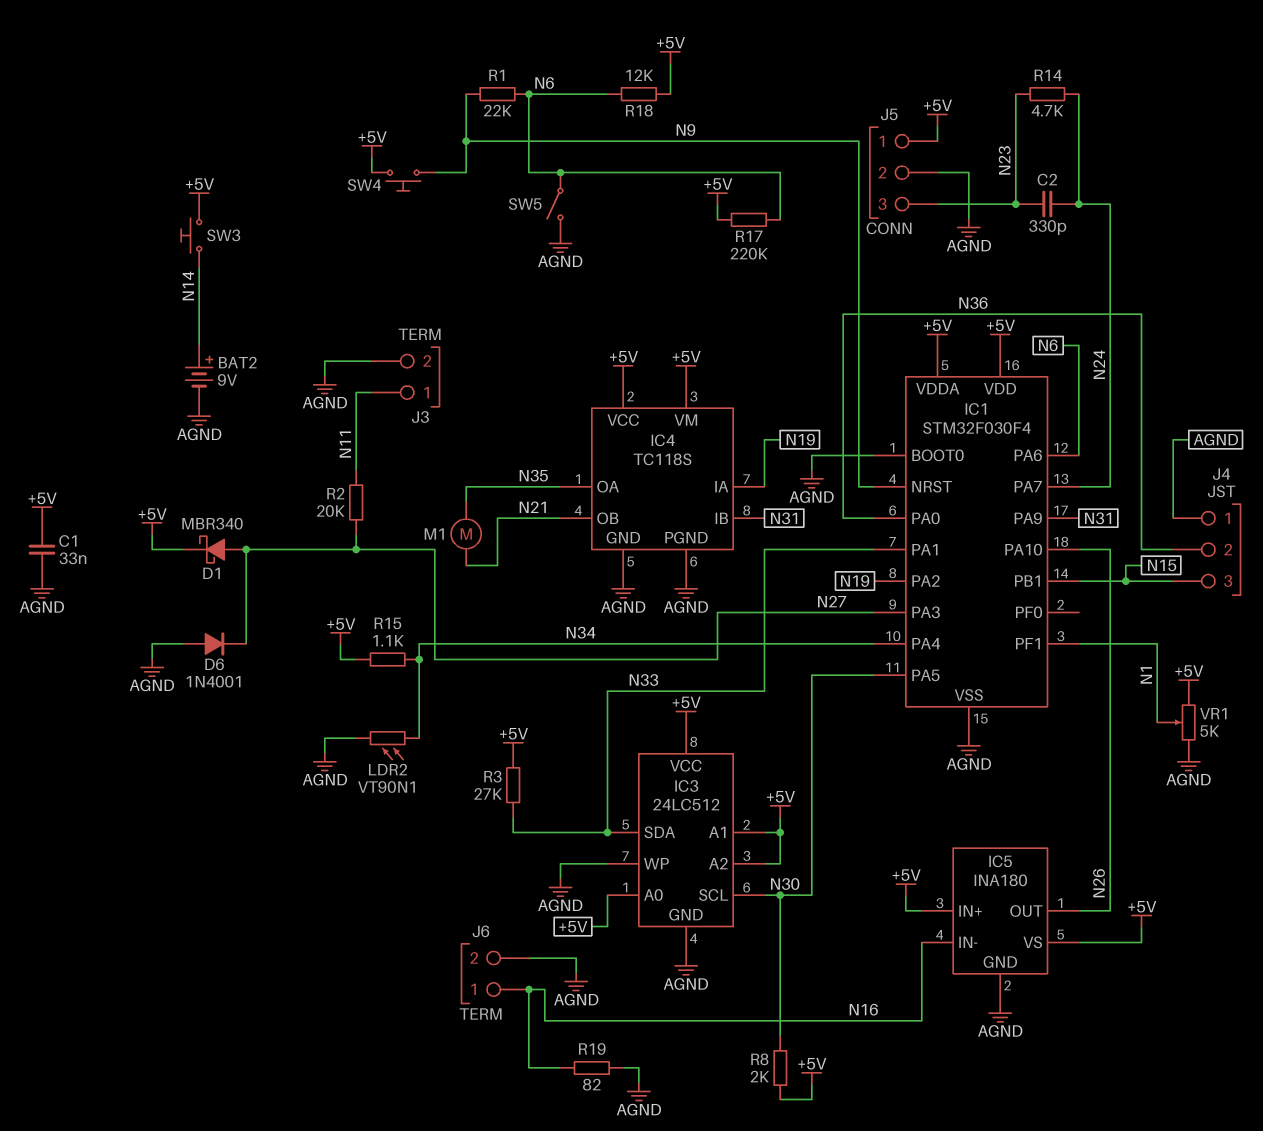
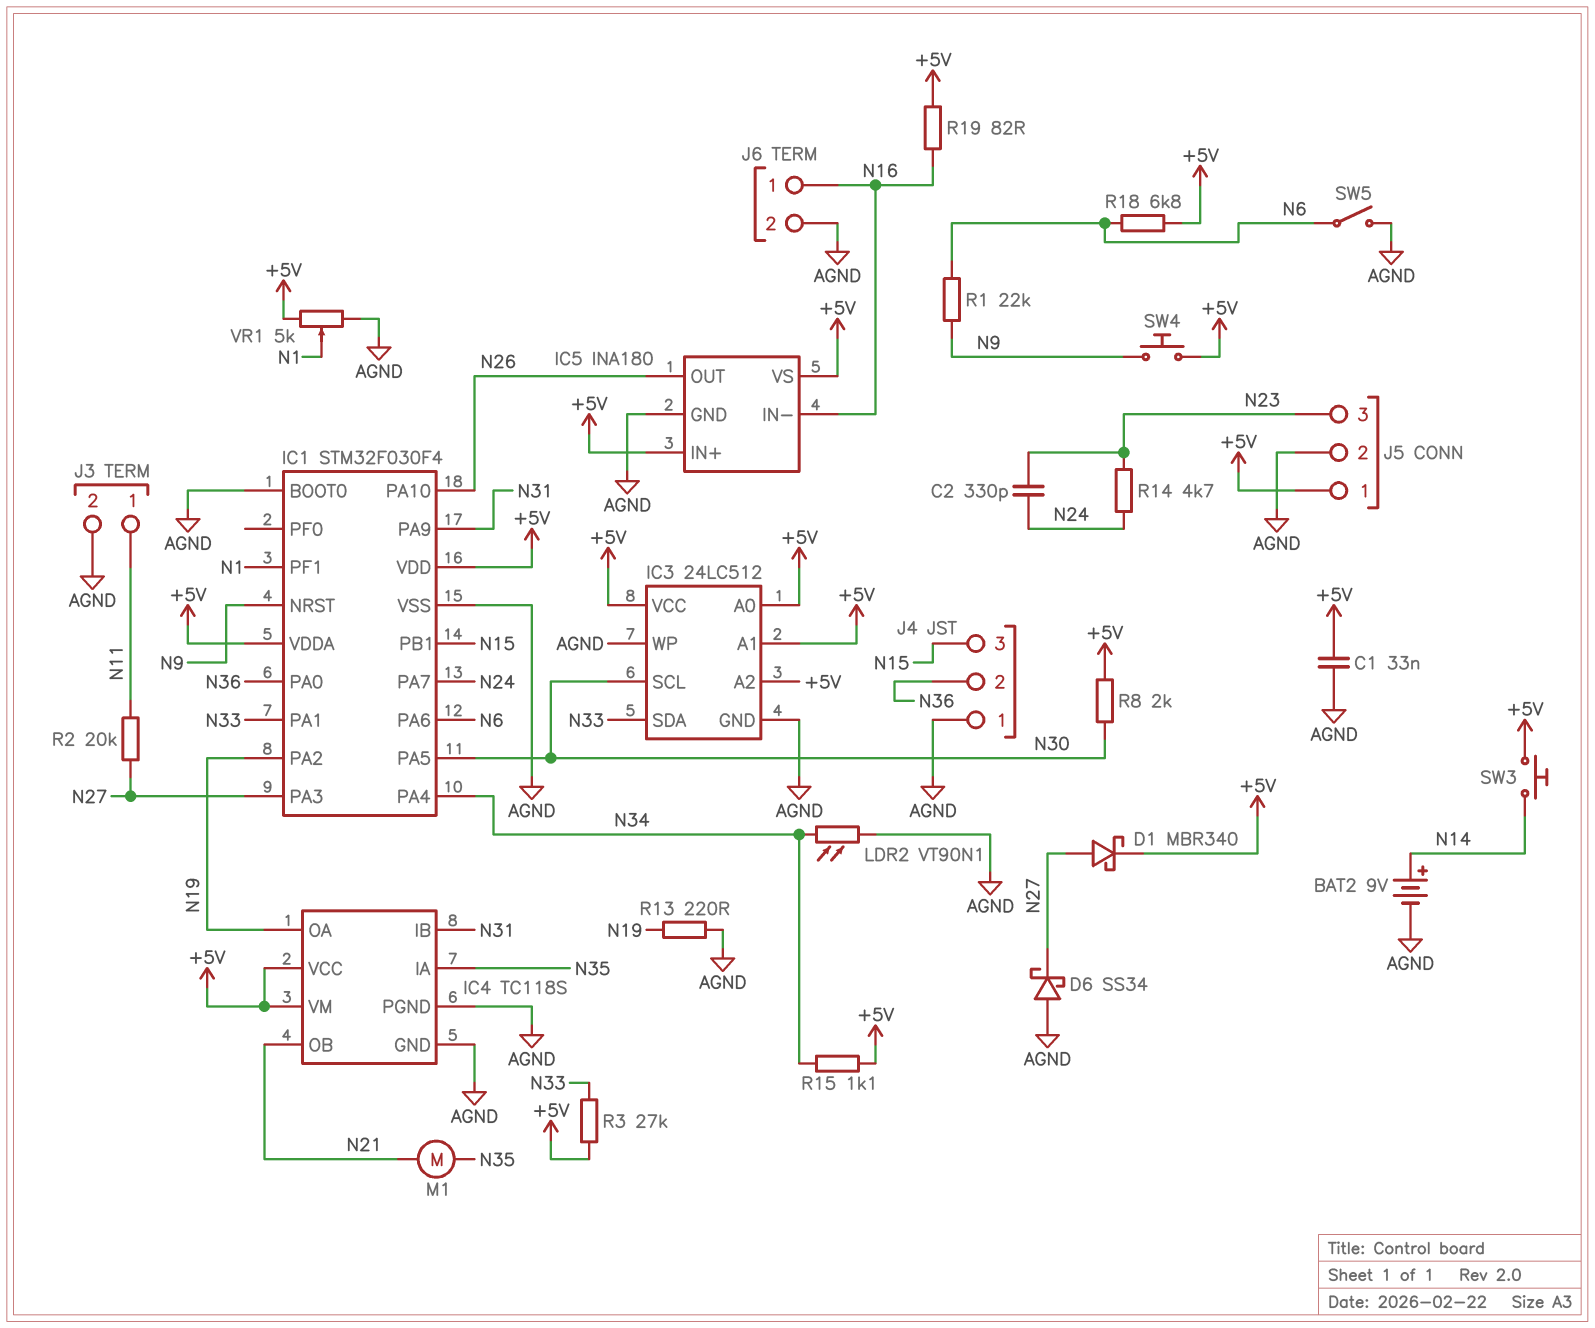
D6: diode 1N4001 (A AGND, K N27) -> schottky SS34 (A AGND, K N27)
IC4 pin IA: N19 -> N35
IC4 pin OA: N35 -> N19
R13: none -> 220 (AGND, N19)
R17: 220k (+5V, N6) -> none
R18: 12k (+5V, N6) -> 6.8k (+5V, N6)
R19: 82 (AGND, N16) -> 82 (+5V, N16)

